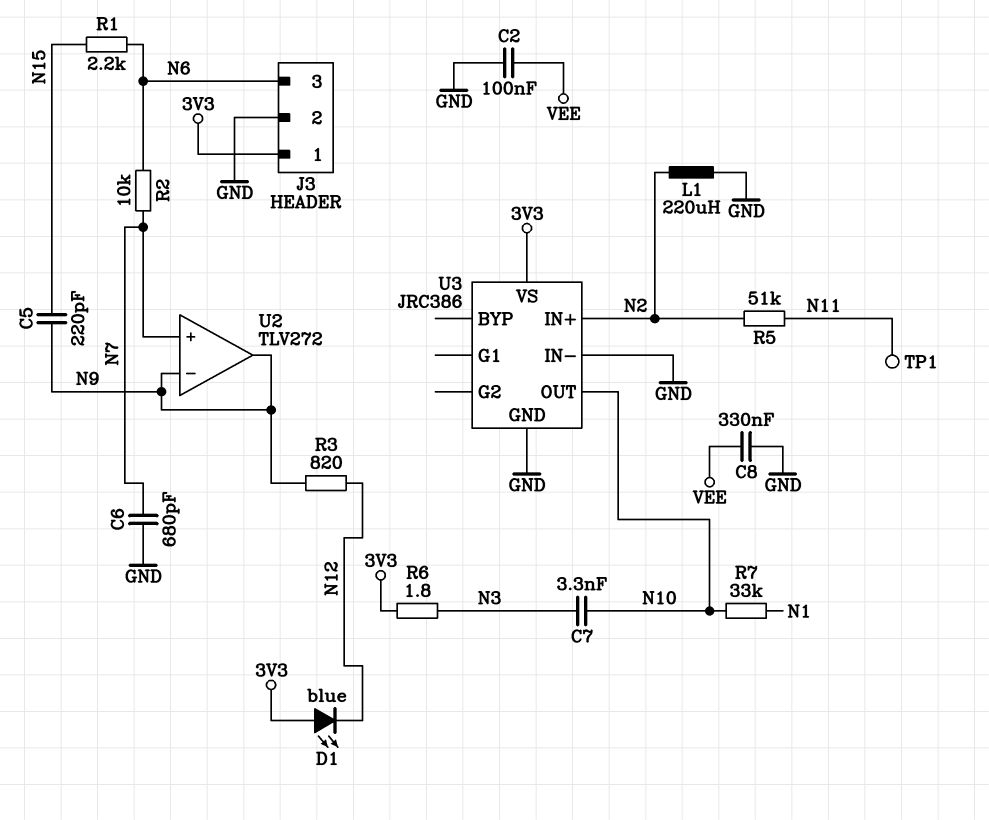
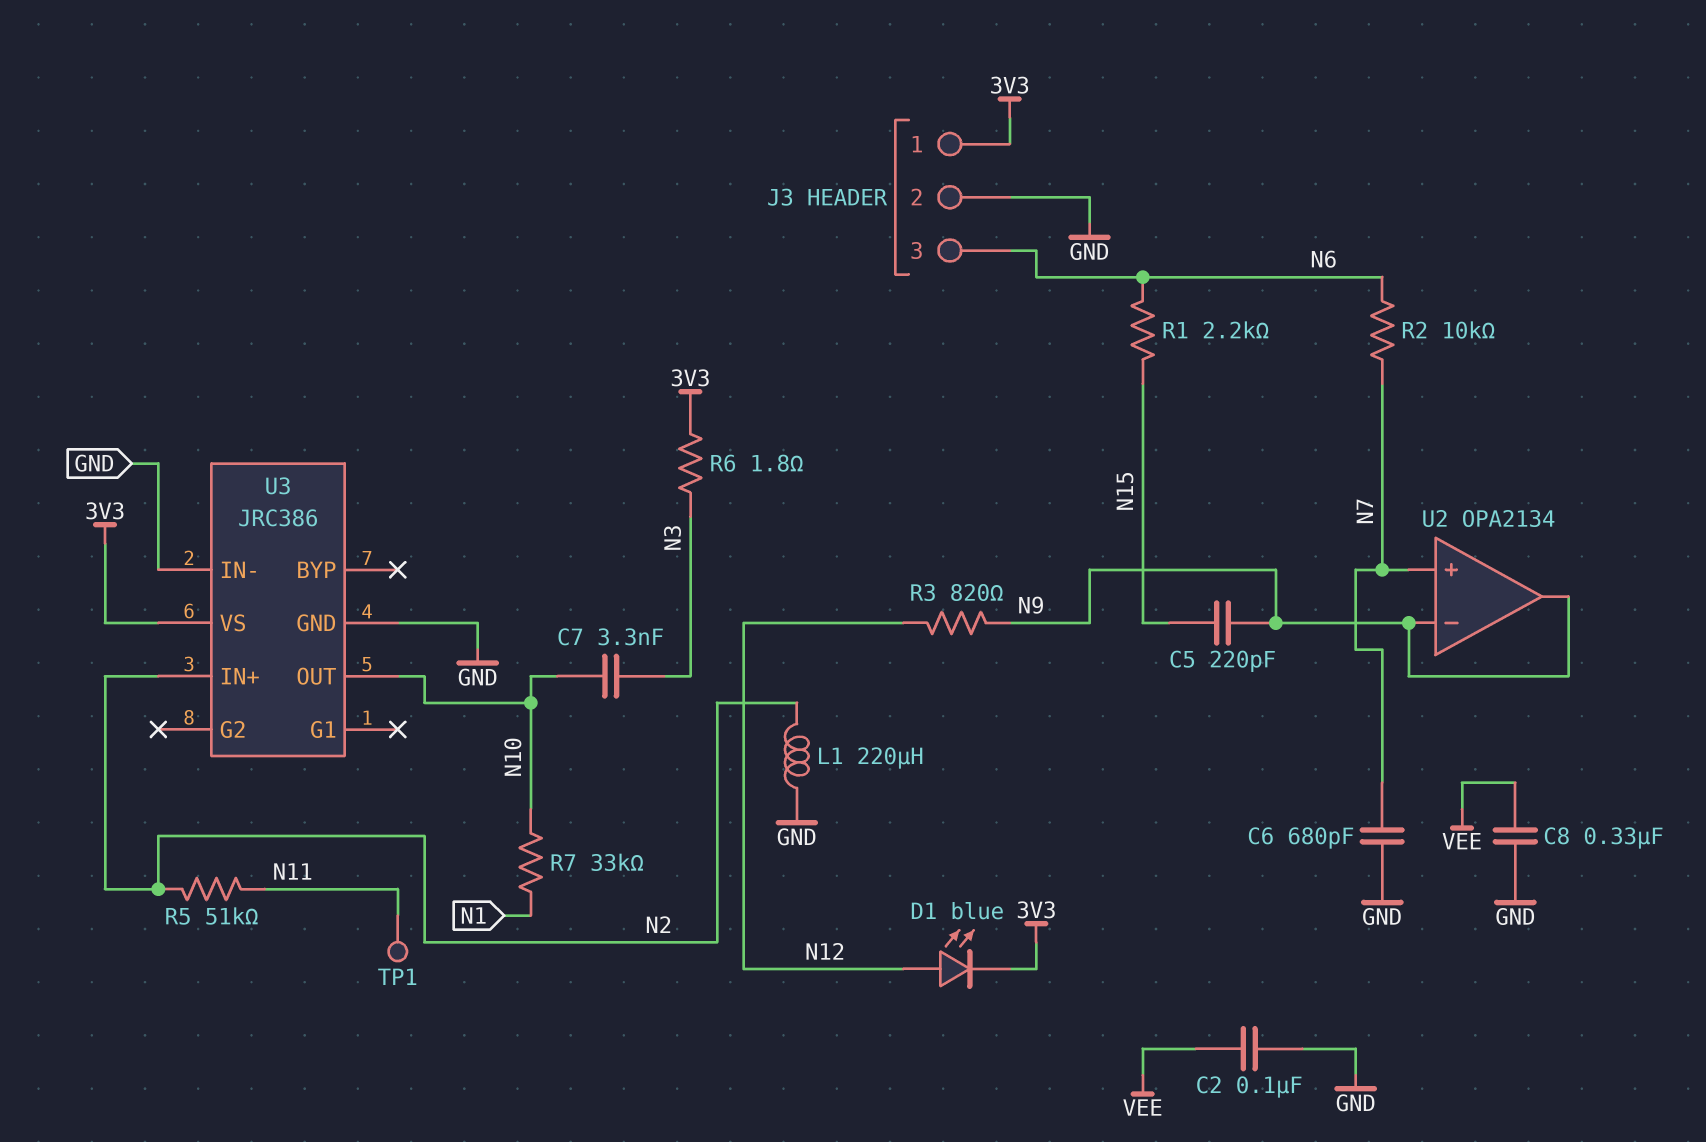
D1: LED blue (A 3V3, K N12) -> LED blue (A N12, K 3V3)
U2: TLV272 -> OPA2134

